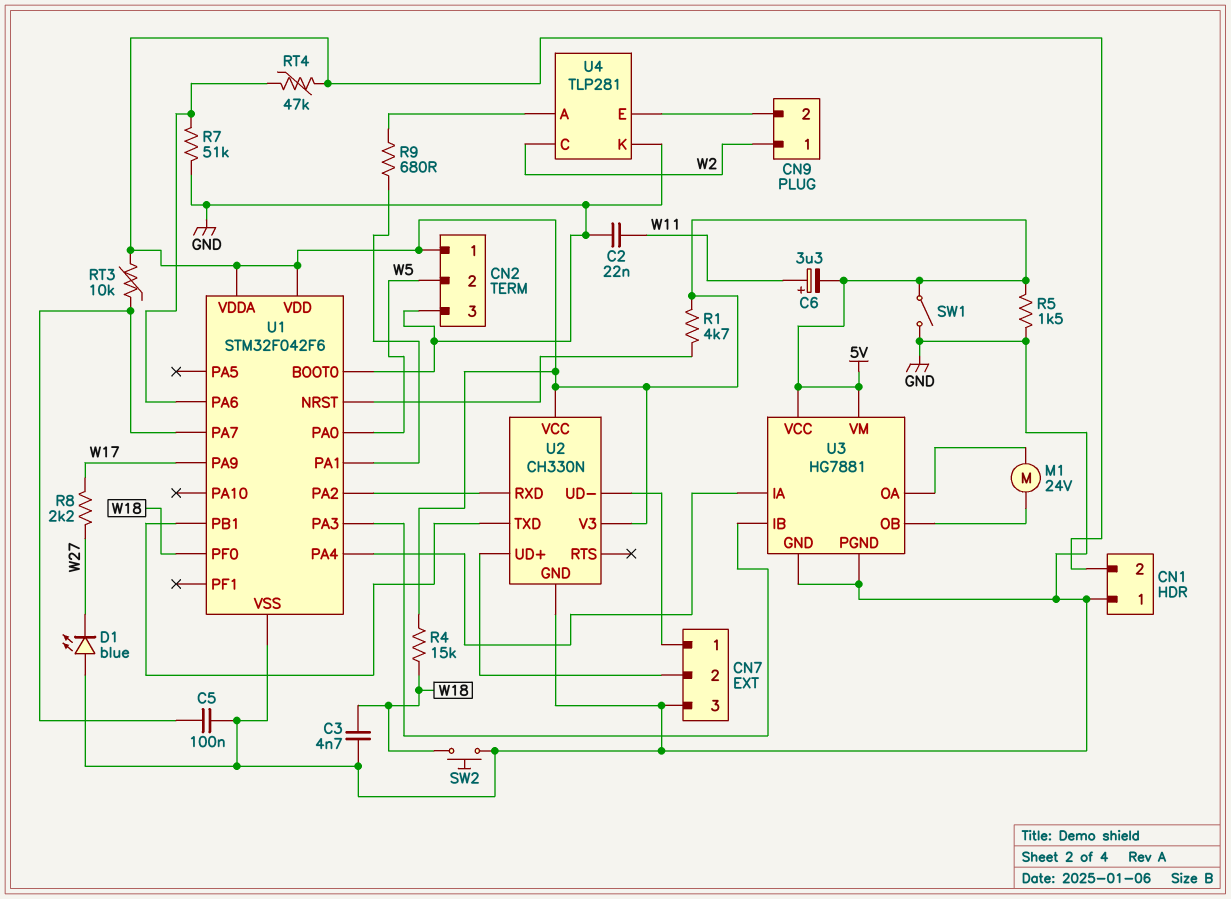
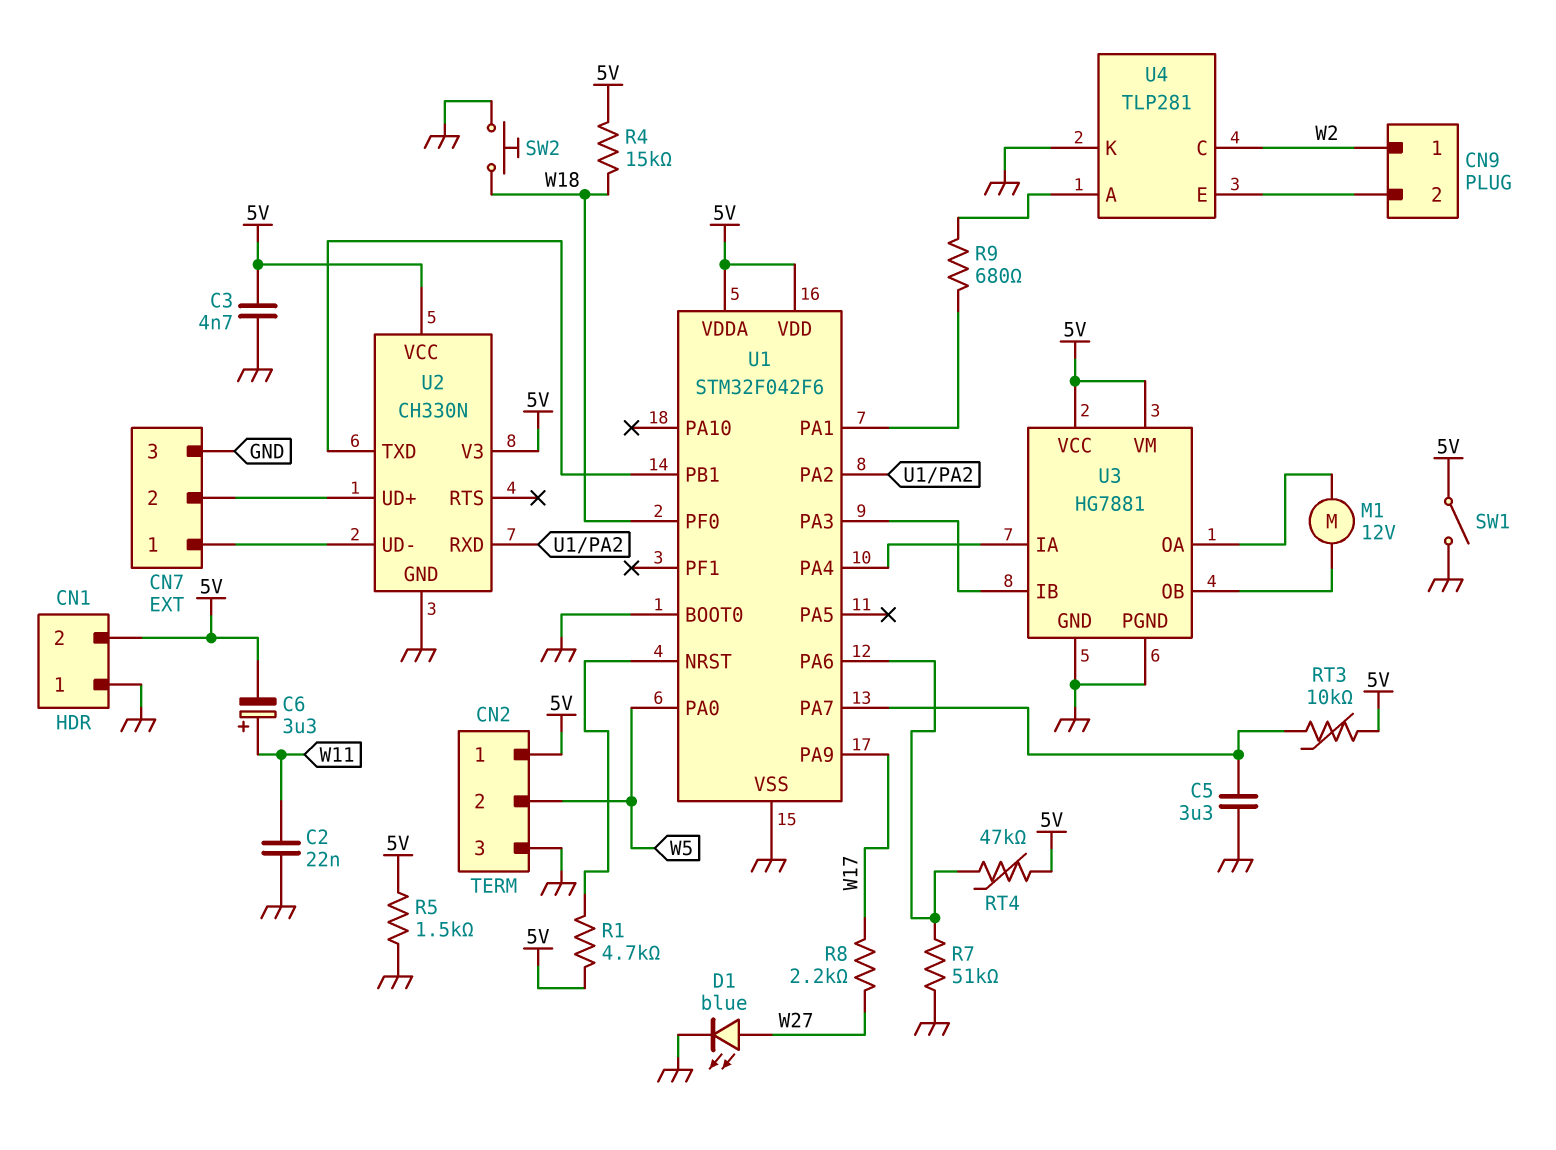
C3: 4.7nF (GND, W18) -> 4.7nF (5V, GND)
C5: 100nF (GND, U1/PA7) -> 3.3uF (GND, U1/PA7)
D1: LED blue (A GND, K W27) -> LED blue (A W27, K GND)
M1: motor 24V (U3/OA, U3/OB) -> motor 12V (U3/OA, U3/OB)

